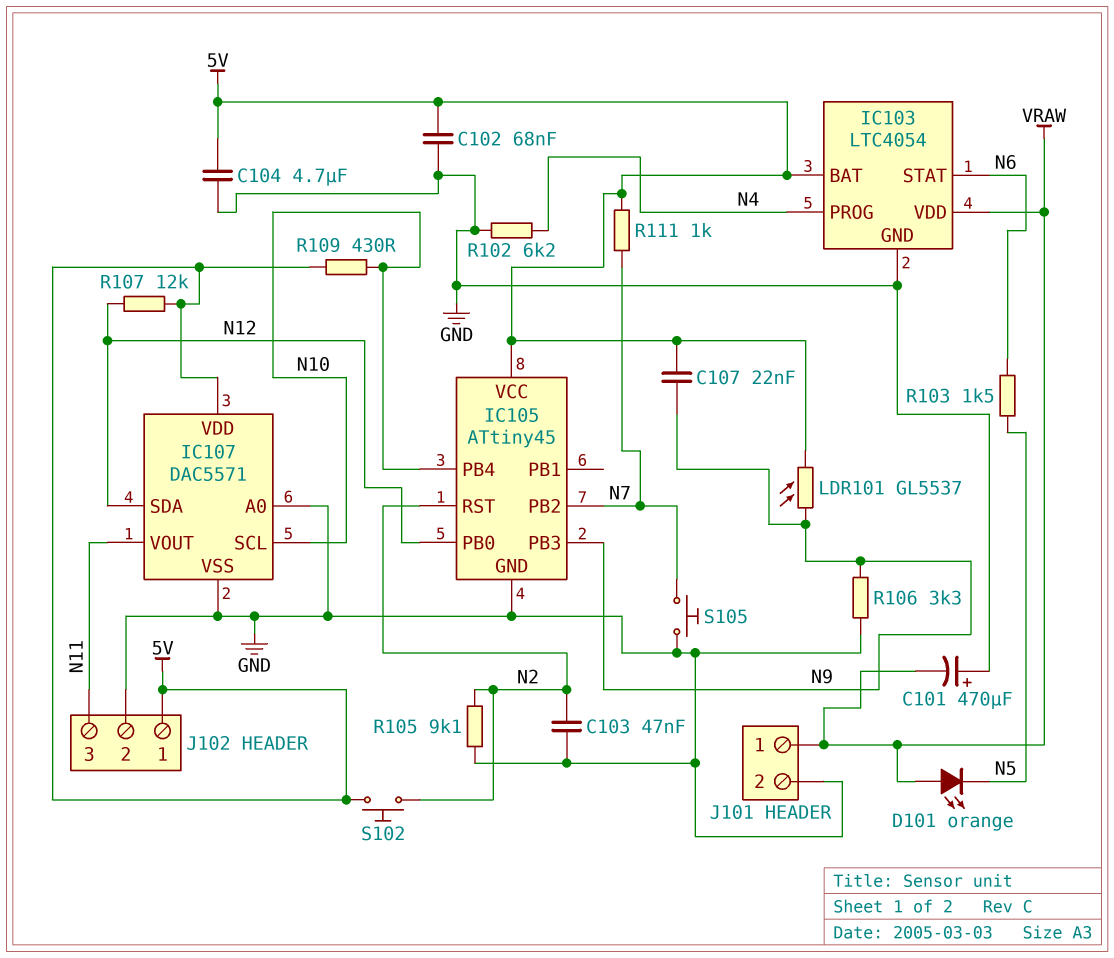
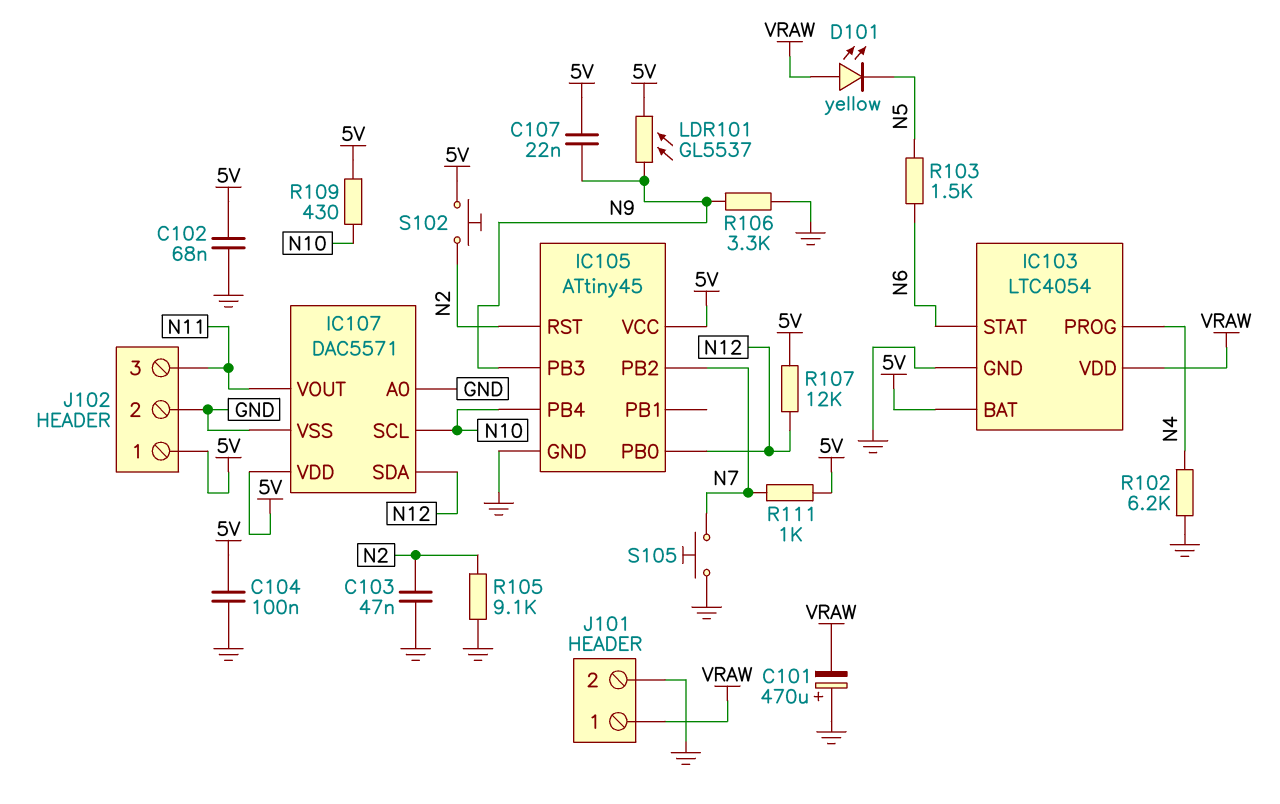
C104: 4.7uF (5V, GND) -> 100nF (5V, GND)
D101: LED orange (A VRAW, K N5) -> LED yellow (A VRAW, K N5)

